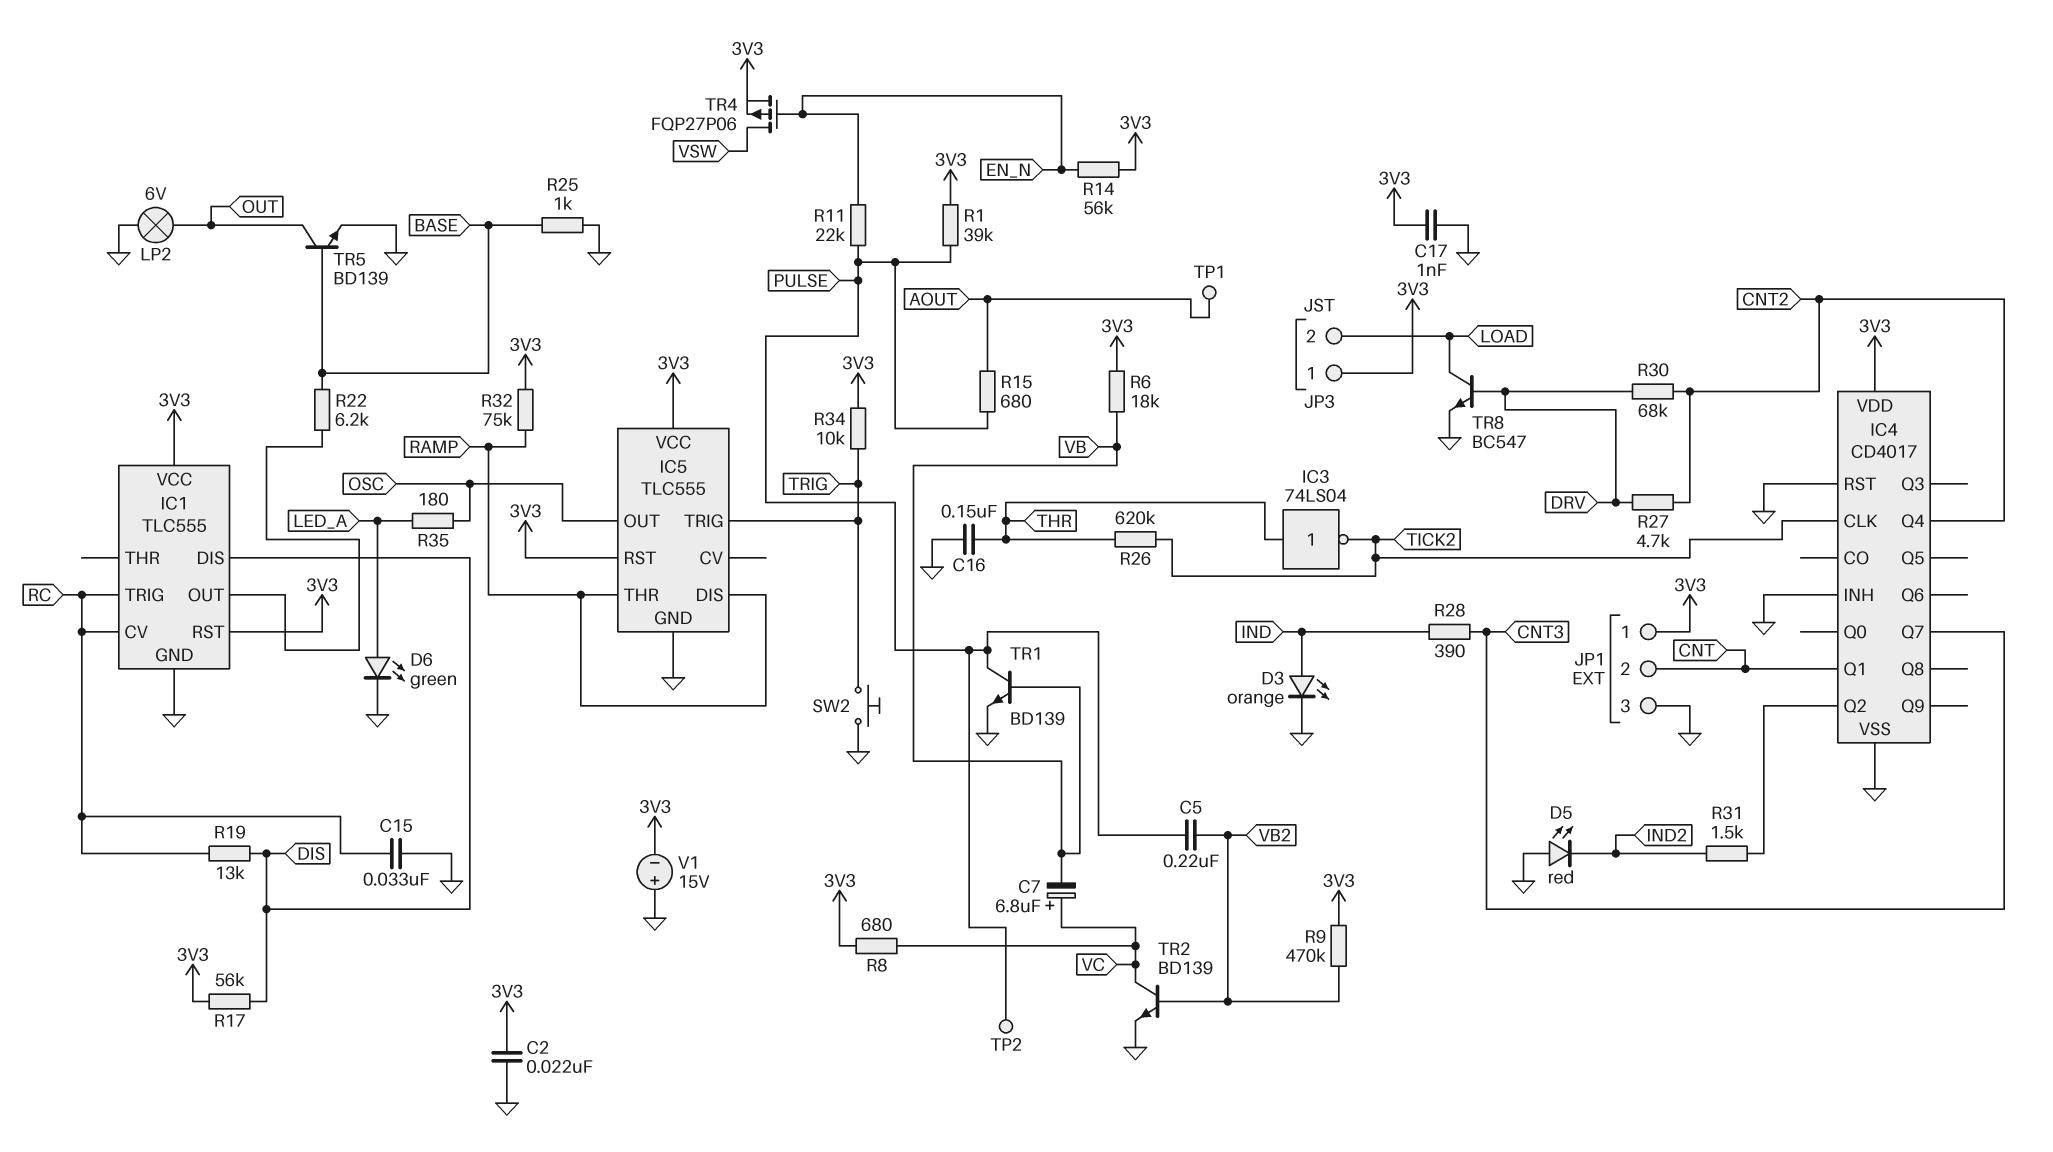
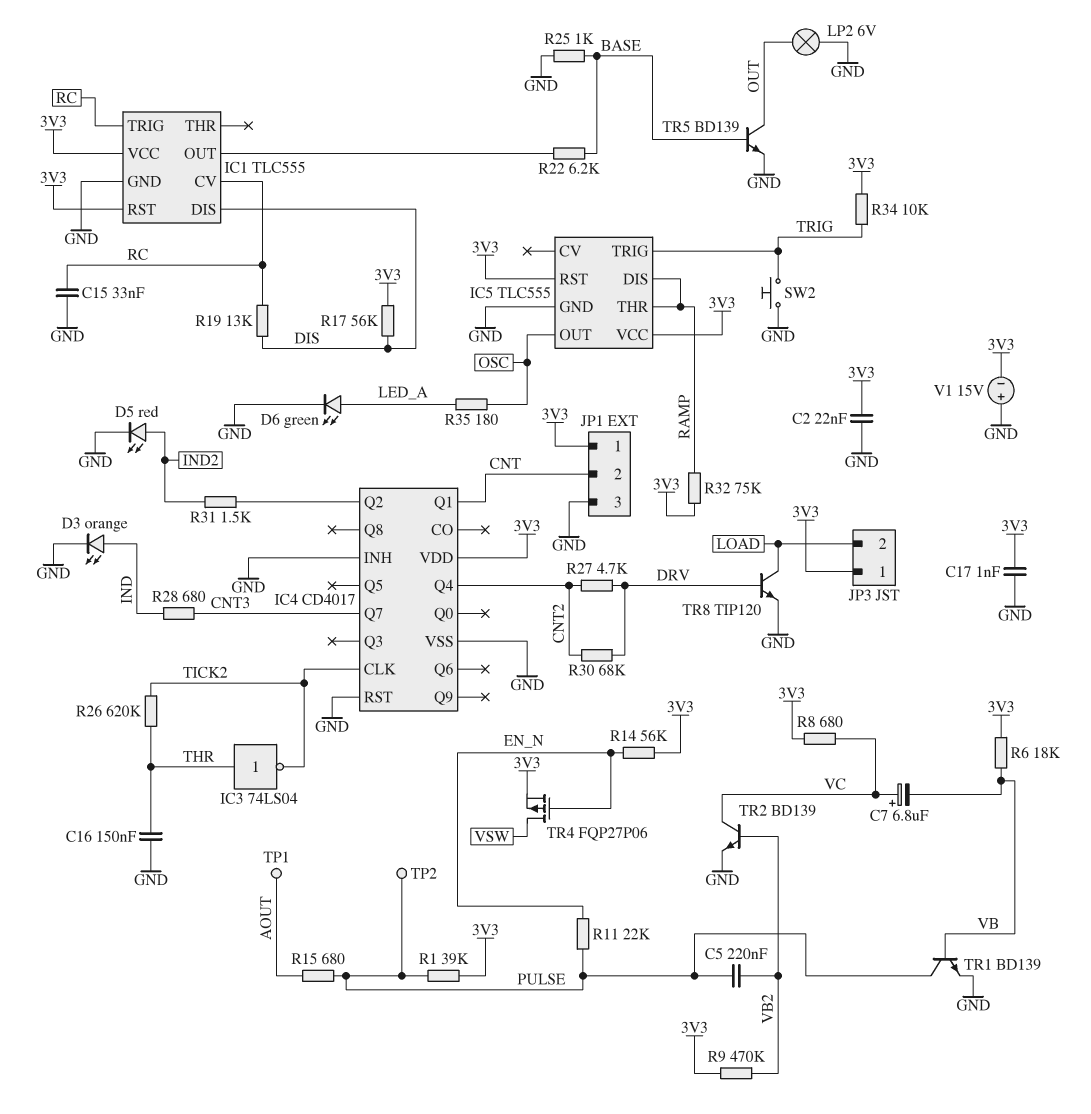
D5: LED red (A GND, K IND2) -> LED red (A IND2, K GND)
R28: 390 (CNT3, IND) -> 680 (CNT3, IND)
TR8: NPN BC547 (B DRV, C LOAD, E GND) -> NPN TIP120 (B DRV, C LOAD, E GND)

